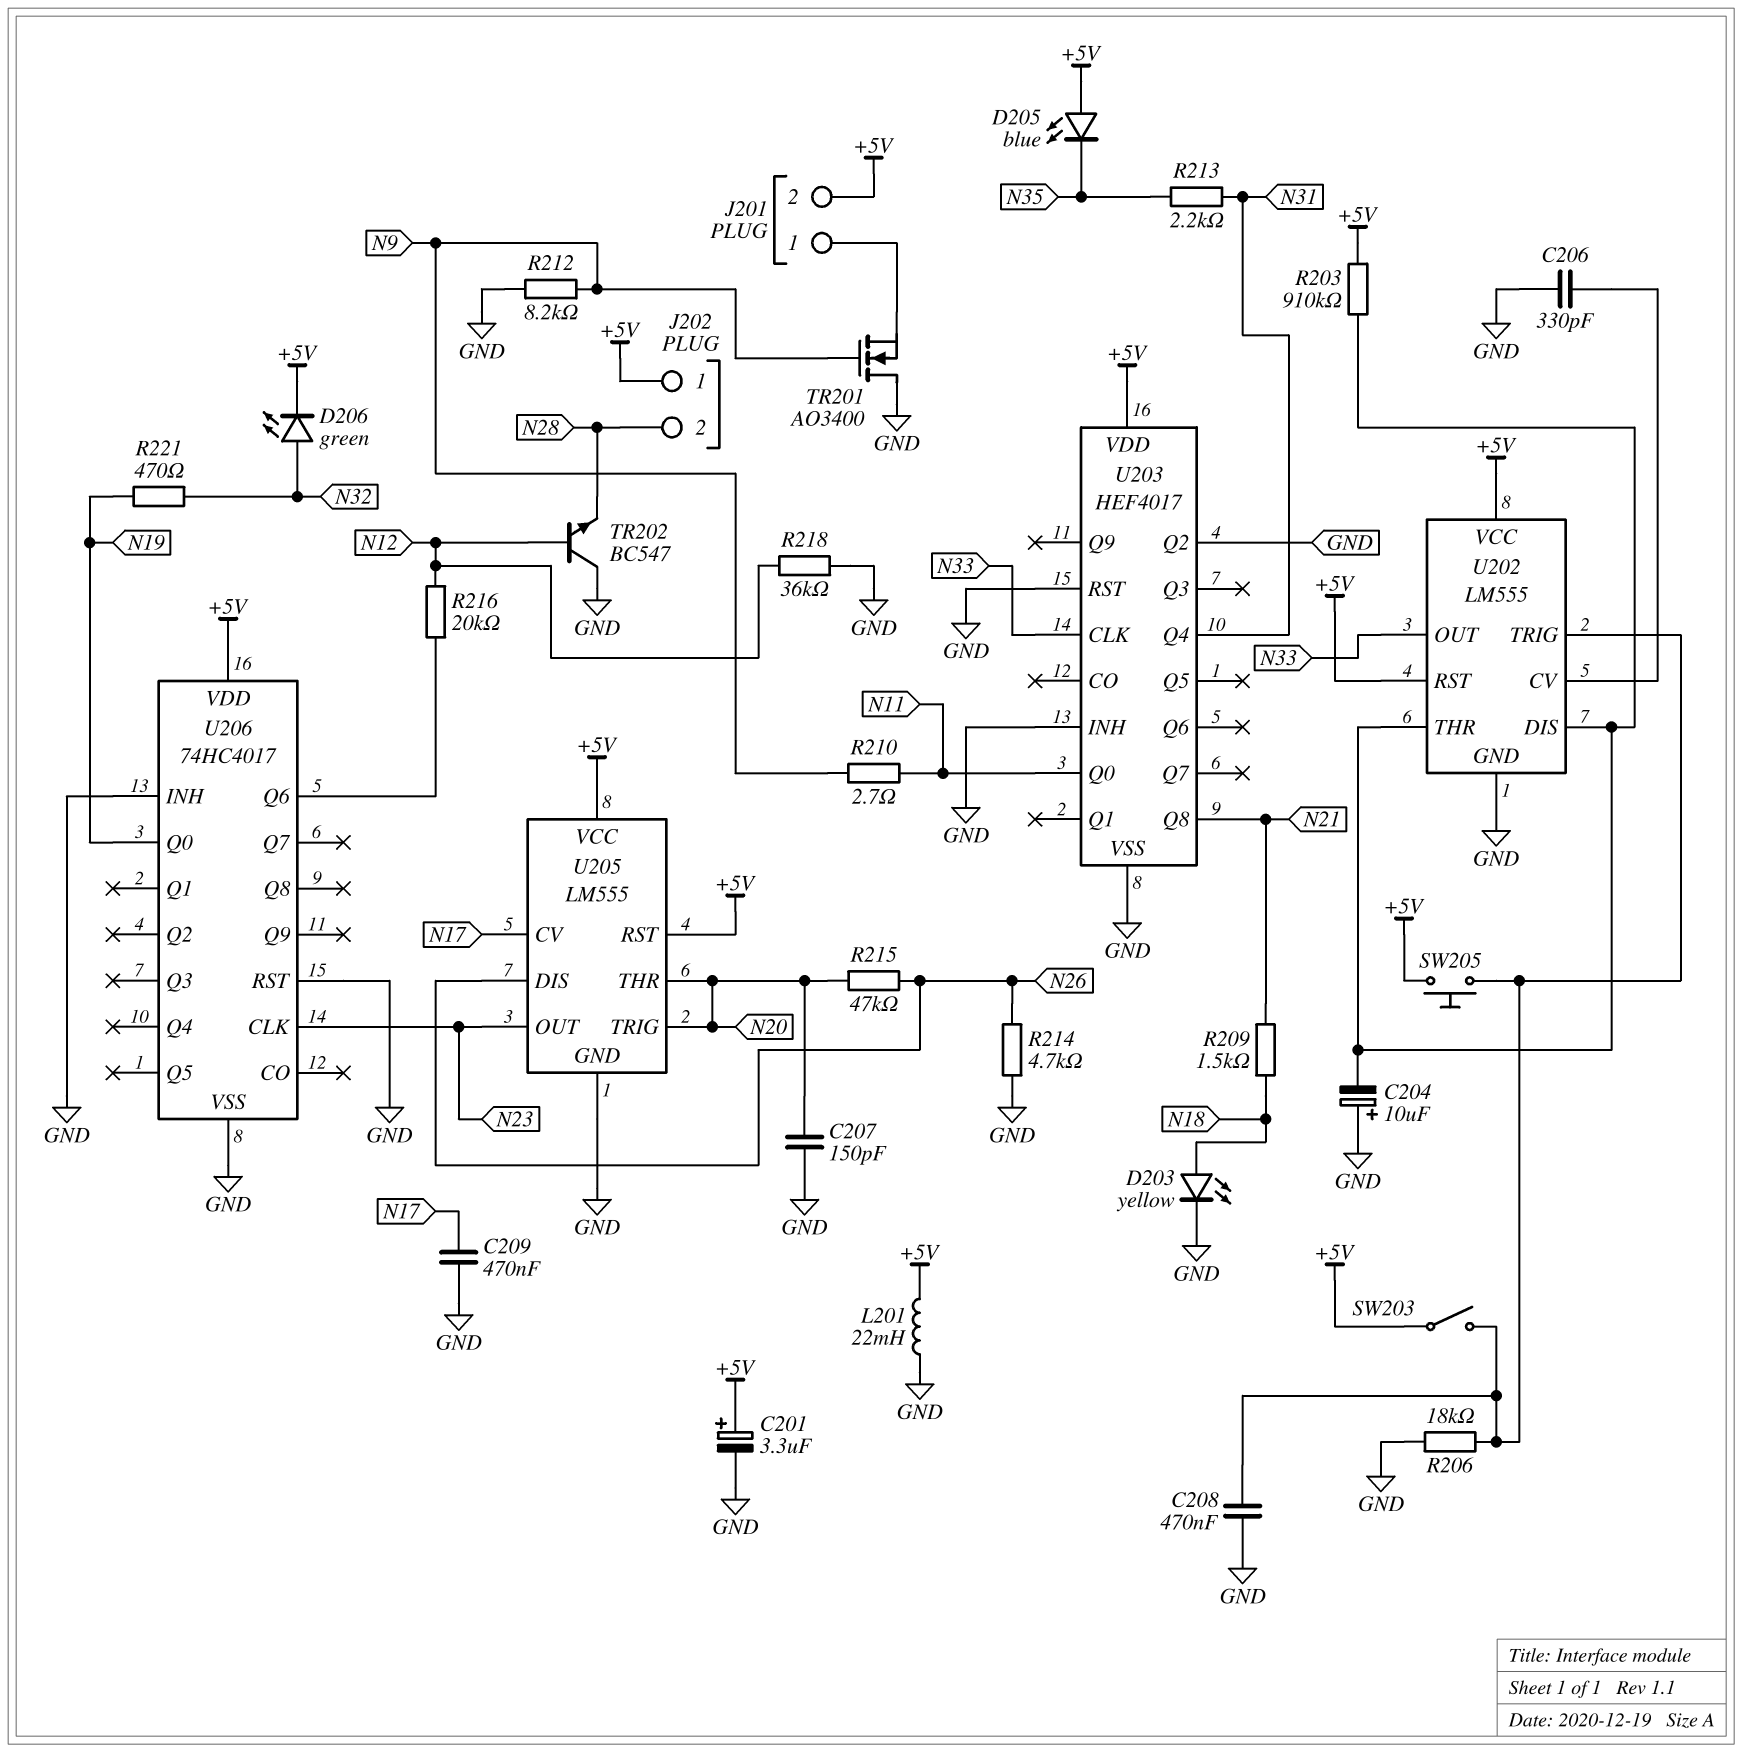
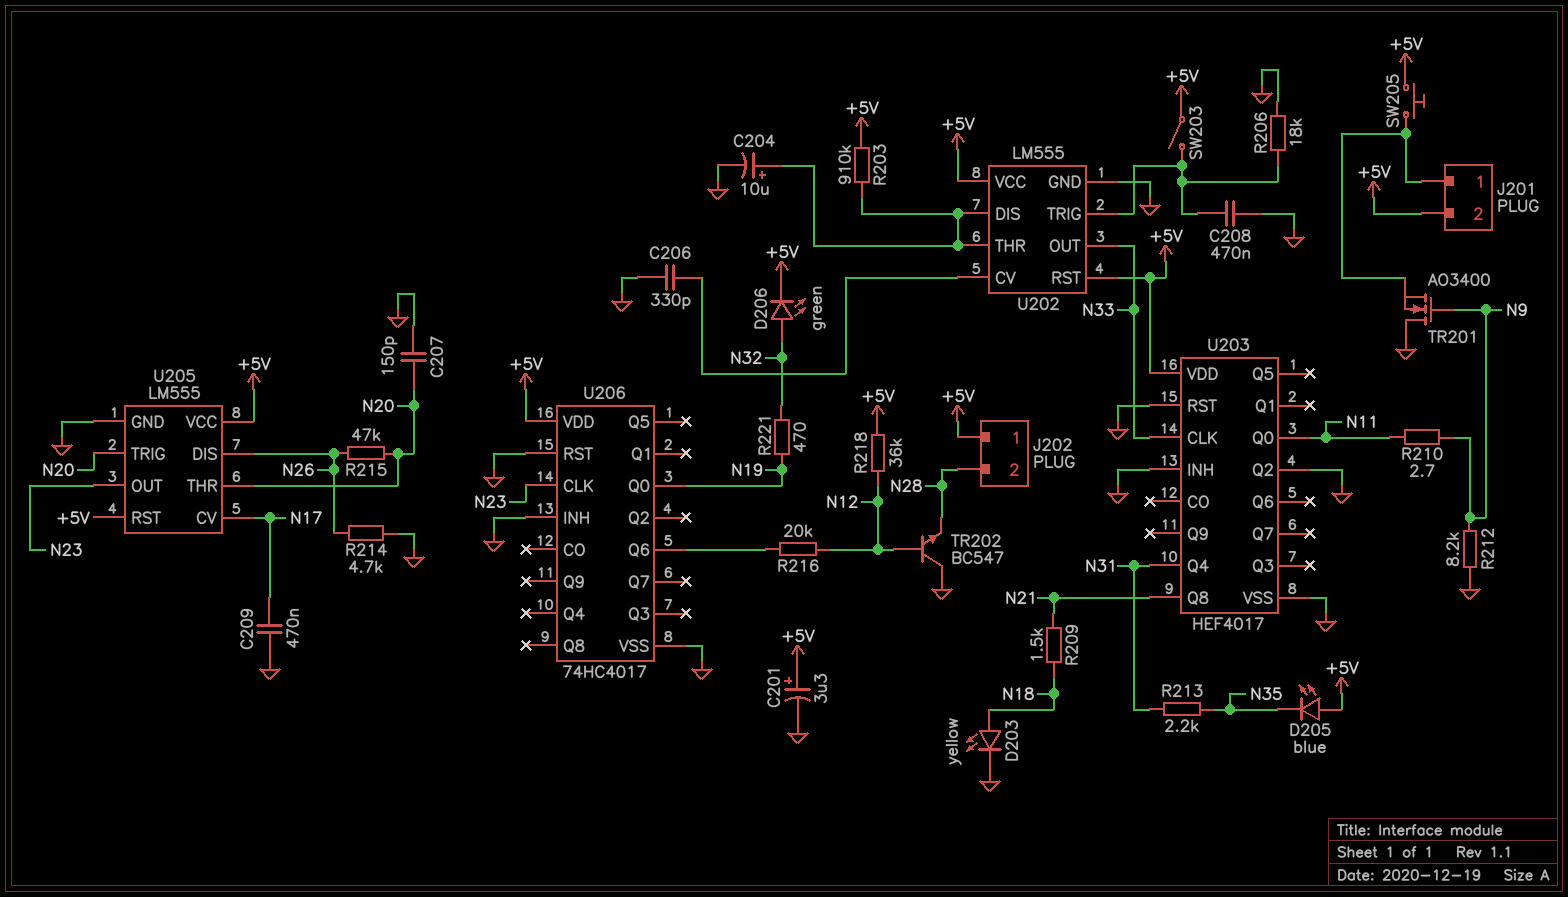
C204: 10uF (plus GND, minus U202/DIS) -> 10uF (plus U202/DIS, minus GND)
L201: 22mH (+5V, GND) -> none
R218: 36k (GND, N12) -> 36k (+5V, N12)
SW205: button (+5V, U202/TRIG) -> button (+5V, J201/1)

